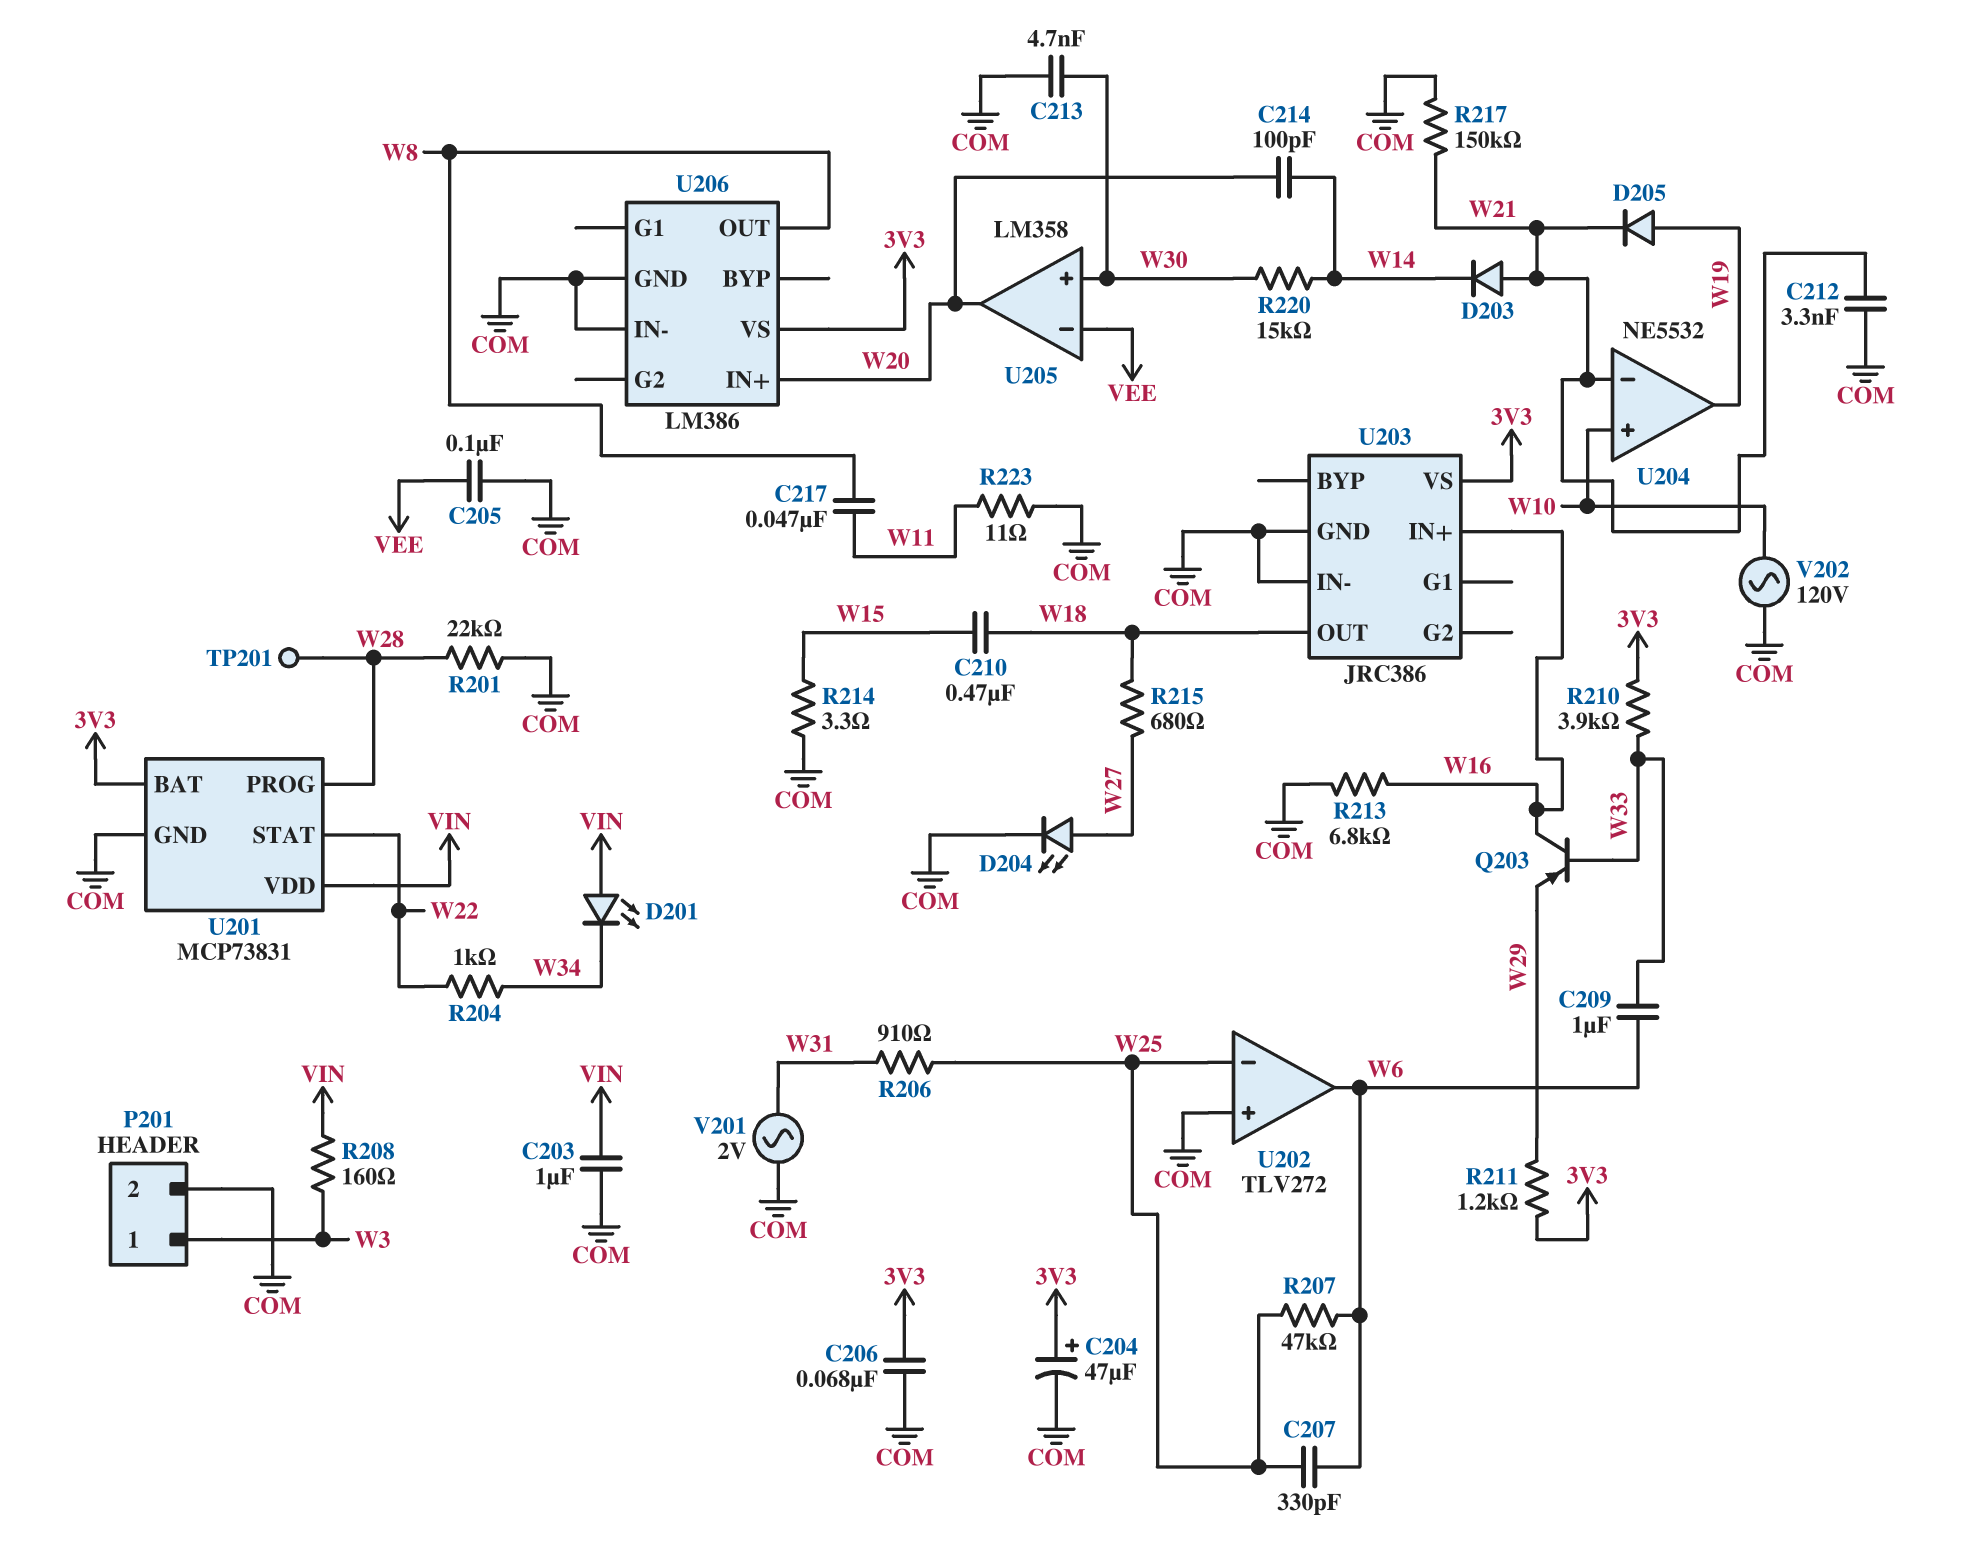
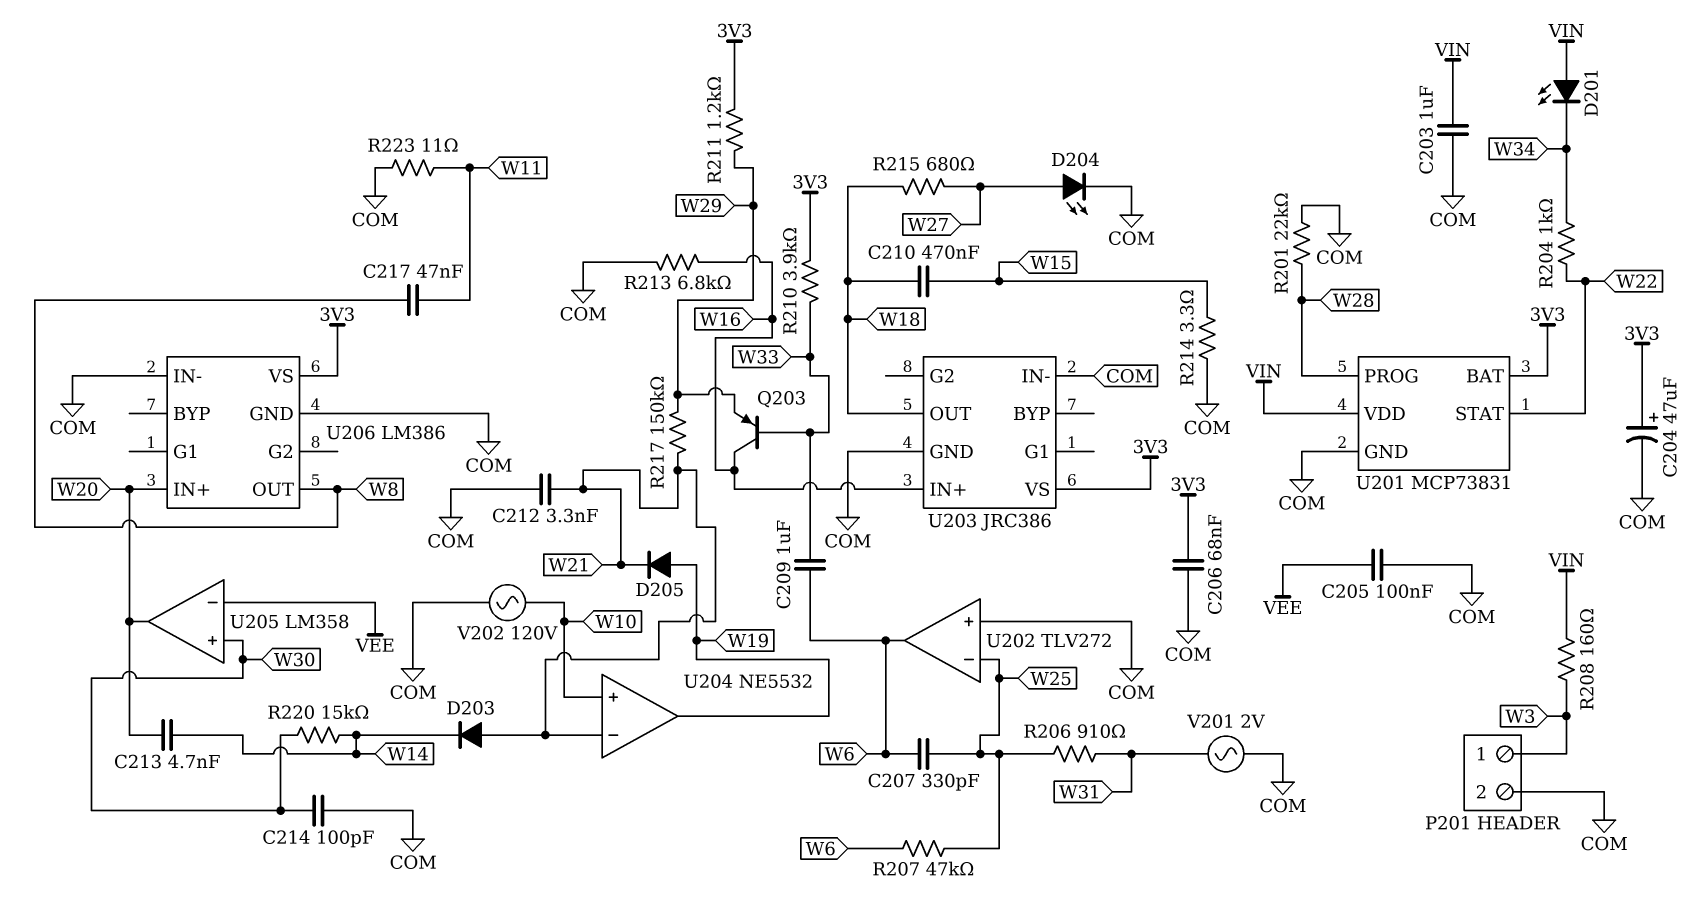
C213: 4.7nF (COM, W30) -> 4.7nF (W14, W20)
C214: 100pF (W14, W20) -> 100pF (COM, W30)
R217: 150k (COM, W21) -> 150k (W21, W29)
TP201: test point (W28) -> none

